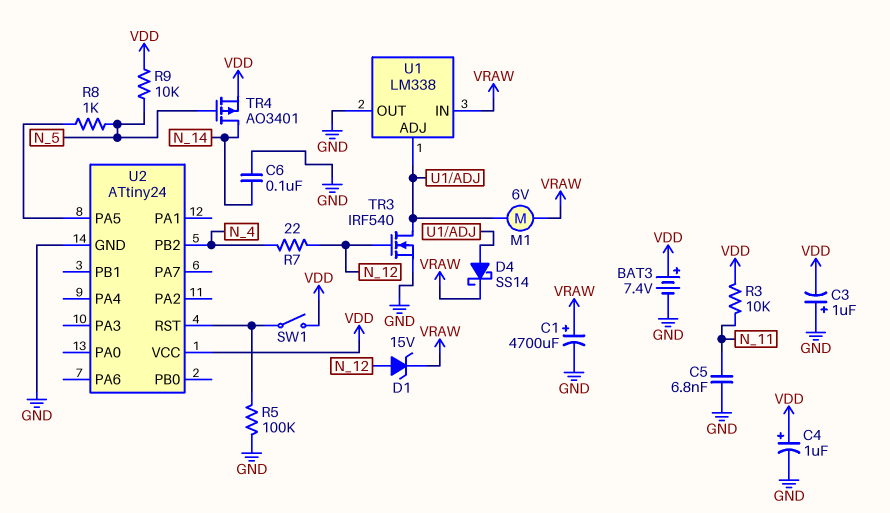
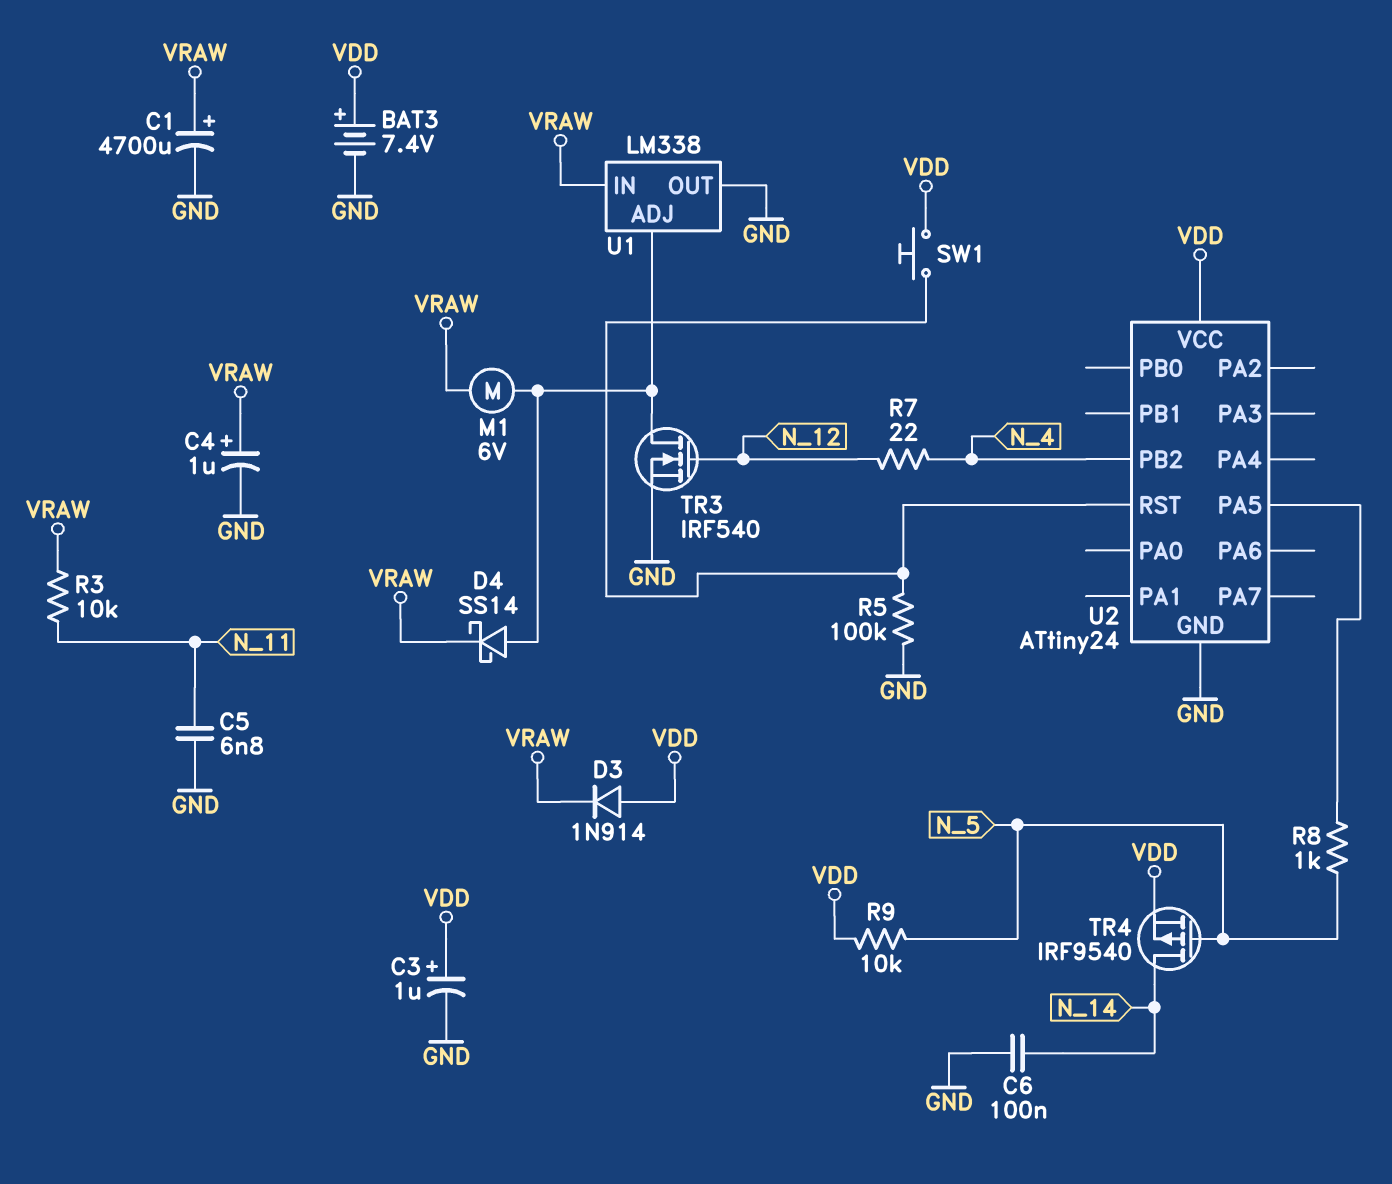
C3: 1uF (plus GND, minus VDD) -> 1uF (plus VDD, minus GND)
C4: 1uF (plus VDD, minus GND) -> 1uF (plus VRAW, minus GND)
D1: zener 15V (A N_12, K VRAW) -> none
D3: none -> diode 1N914 (A VDD, K VRAW)
R3: 10k (N_11, VDD) -> 10k (N_11, VRAW)
SW1: switch (U2/RST, VDD) -> button (U2/RST, VDD)
TR4: PMOS AO3401 (G N_5, D N_14, S VDD) -> PMOS IRF9540 (G N_5, D N_14, S VDD)

